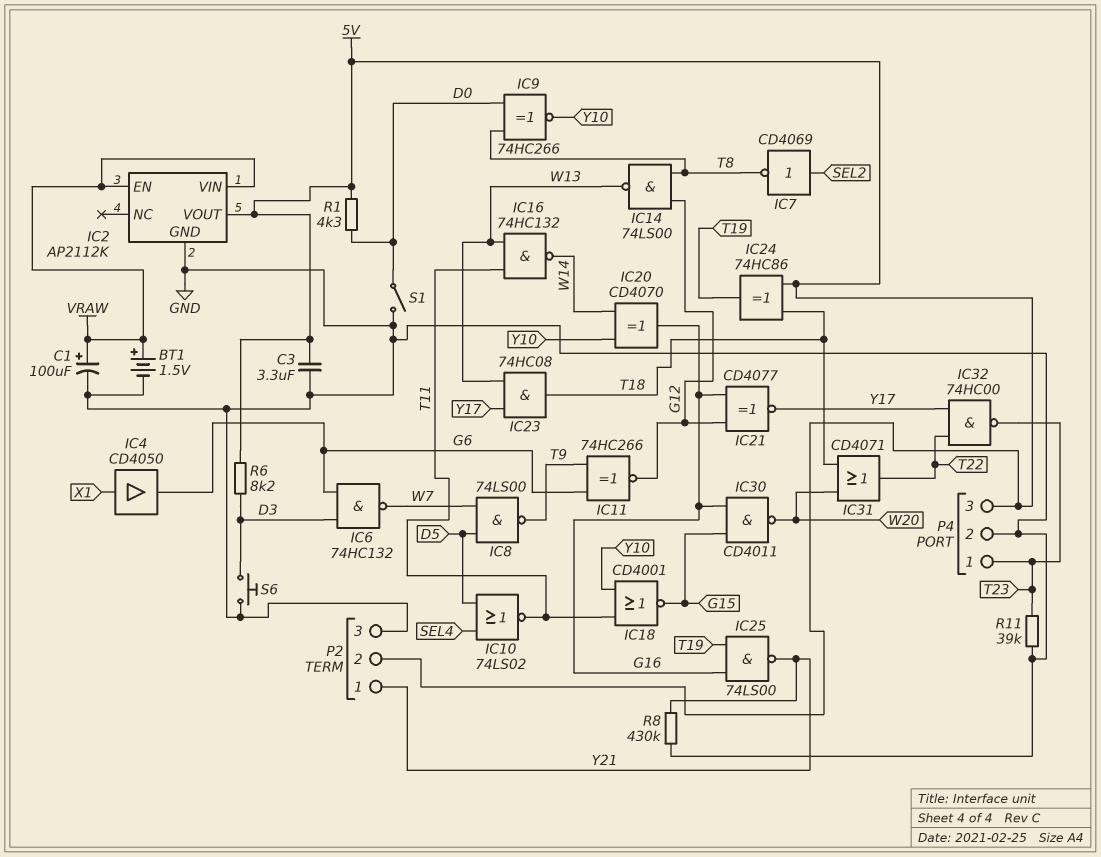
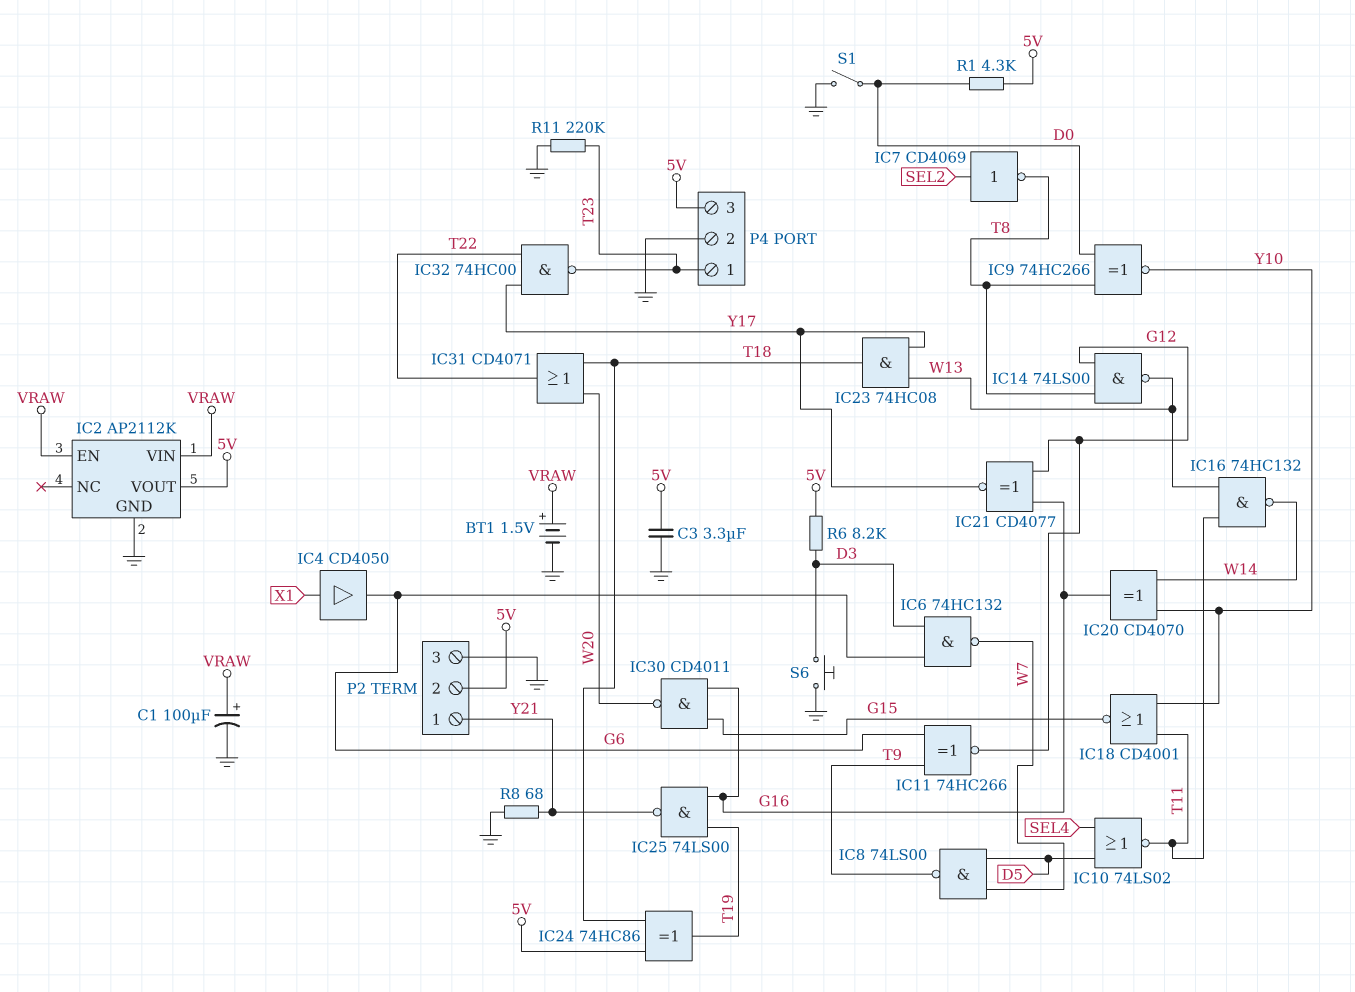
R8: 430k (GND, Y21) -> 68 (GND, Y21)
R11: 39k (GND, T23) -> 220k (GND, T23)

